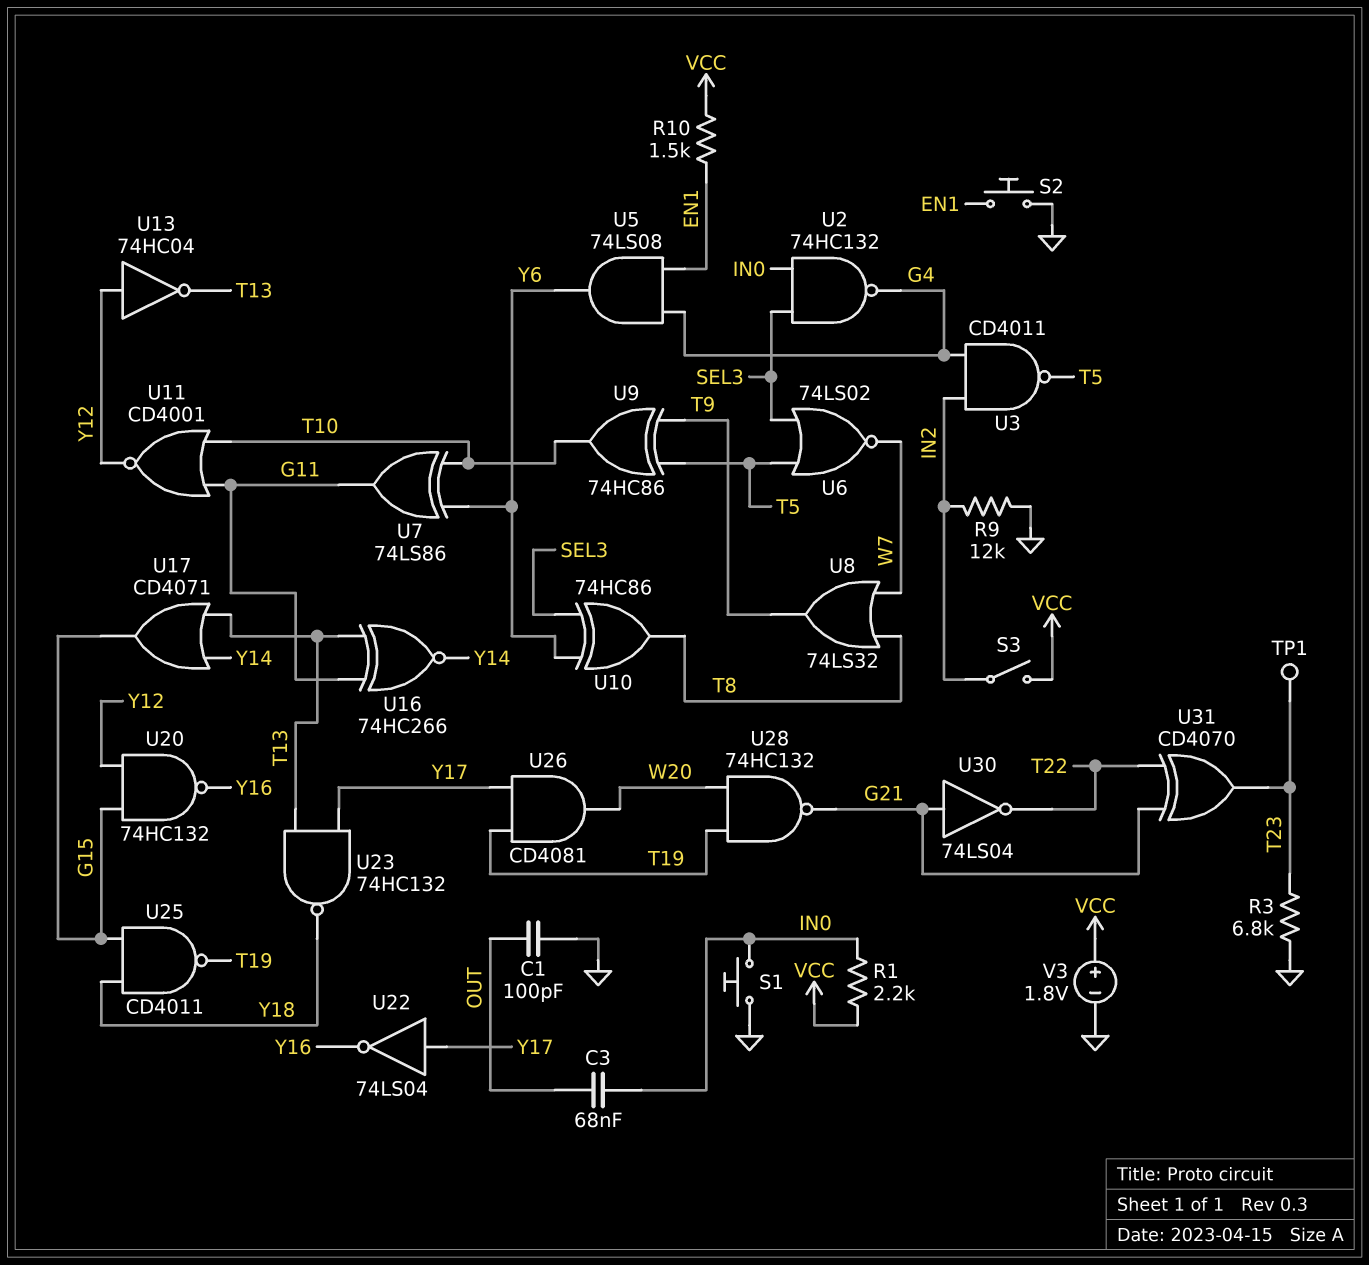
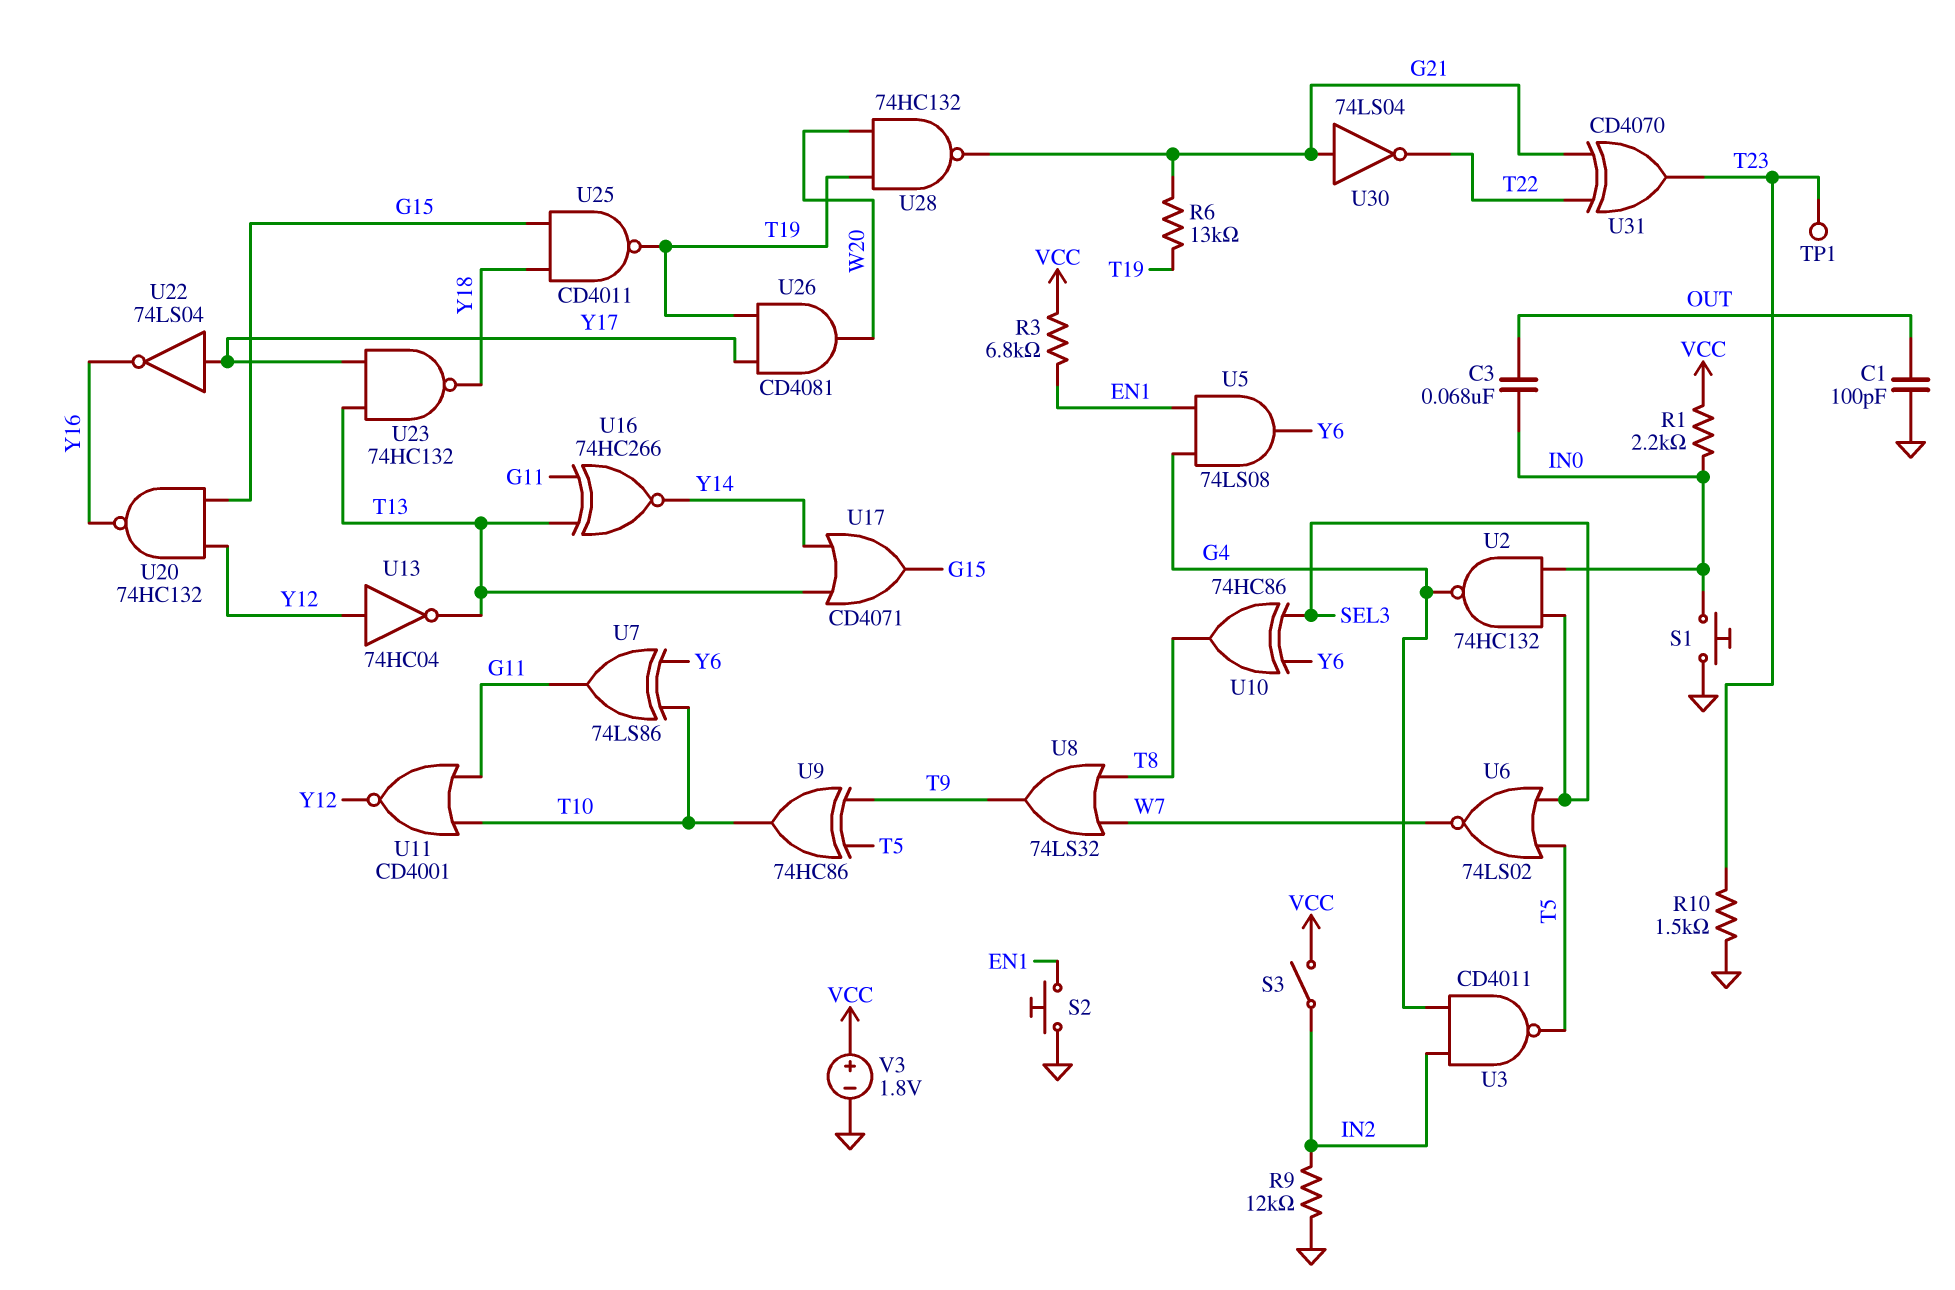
R3: 6.8k (GND, T23) -> 6.8k (EN1, VCC)
R6: none -> 13k (G21, T19)
R10: 1.5k (EN1, VCC) -> 1.5k (GND, T23)

